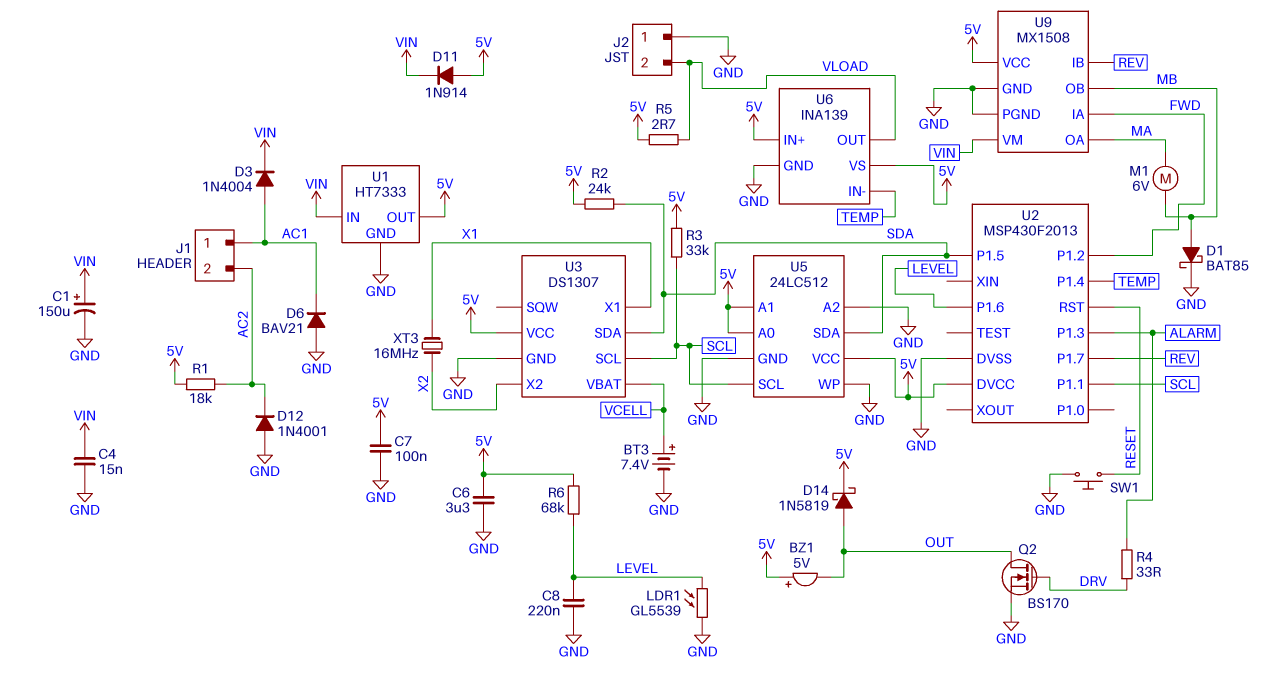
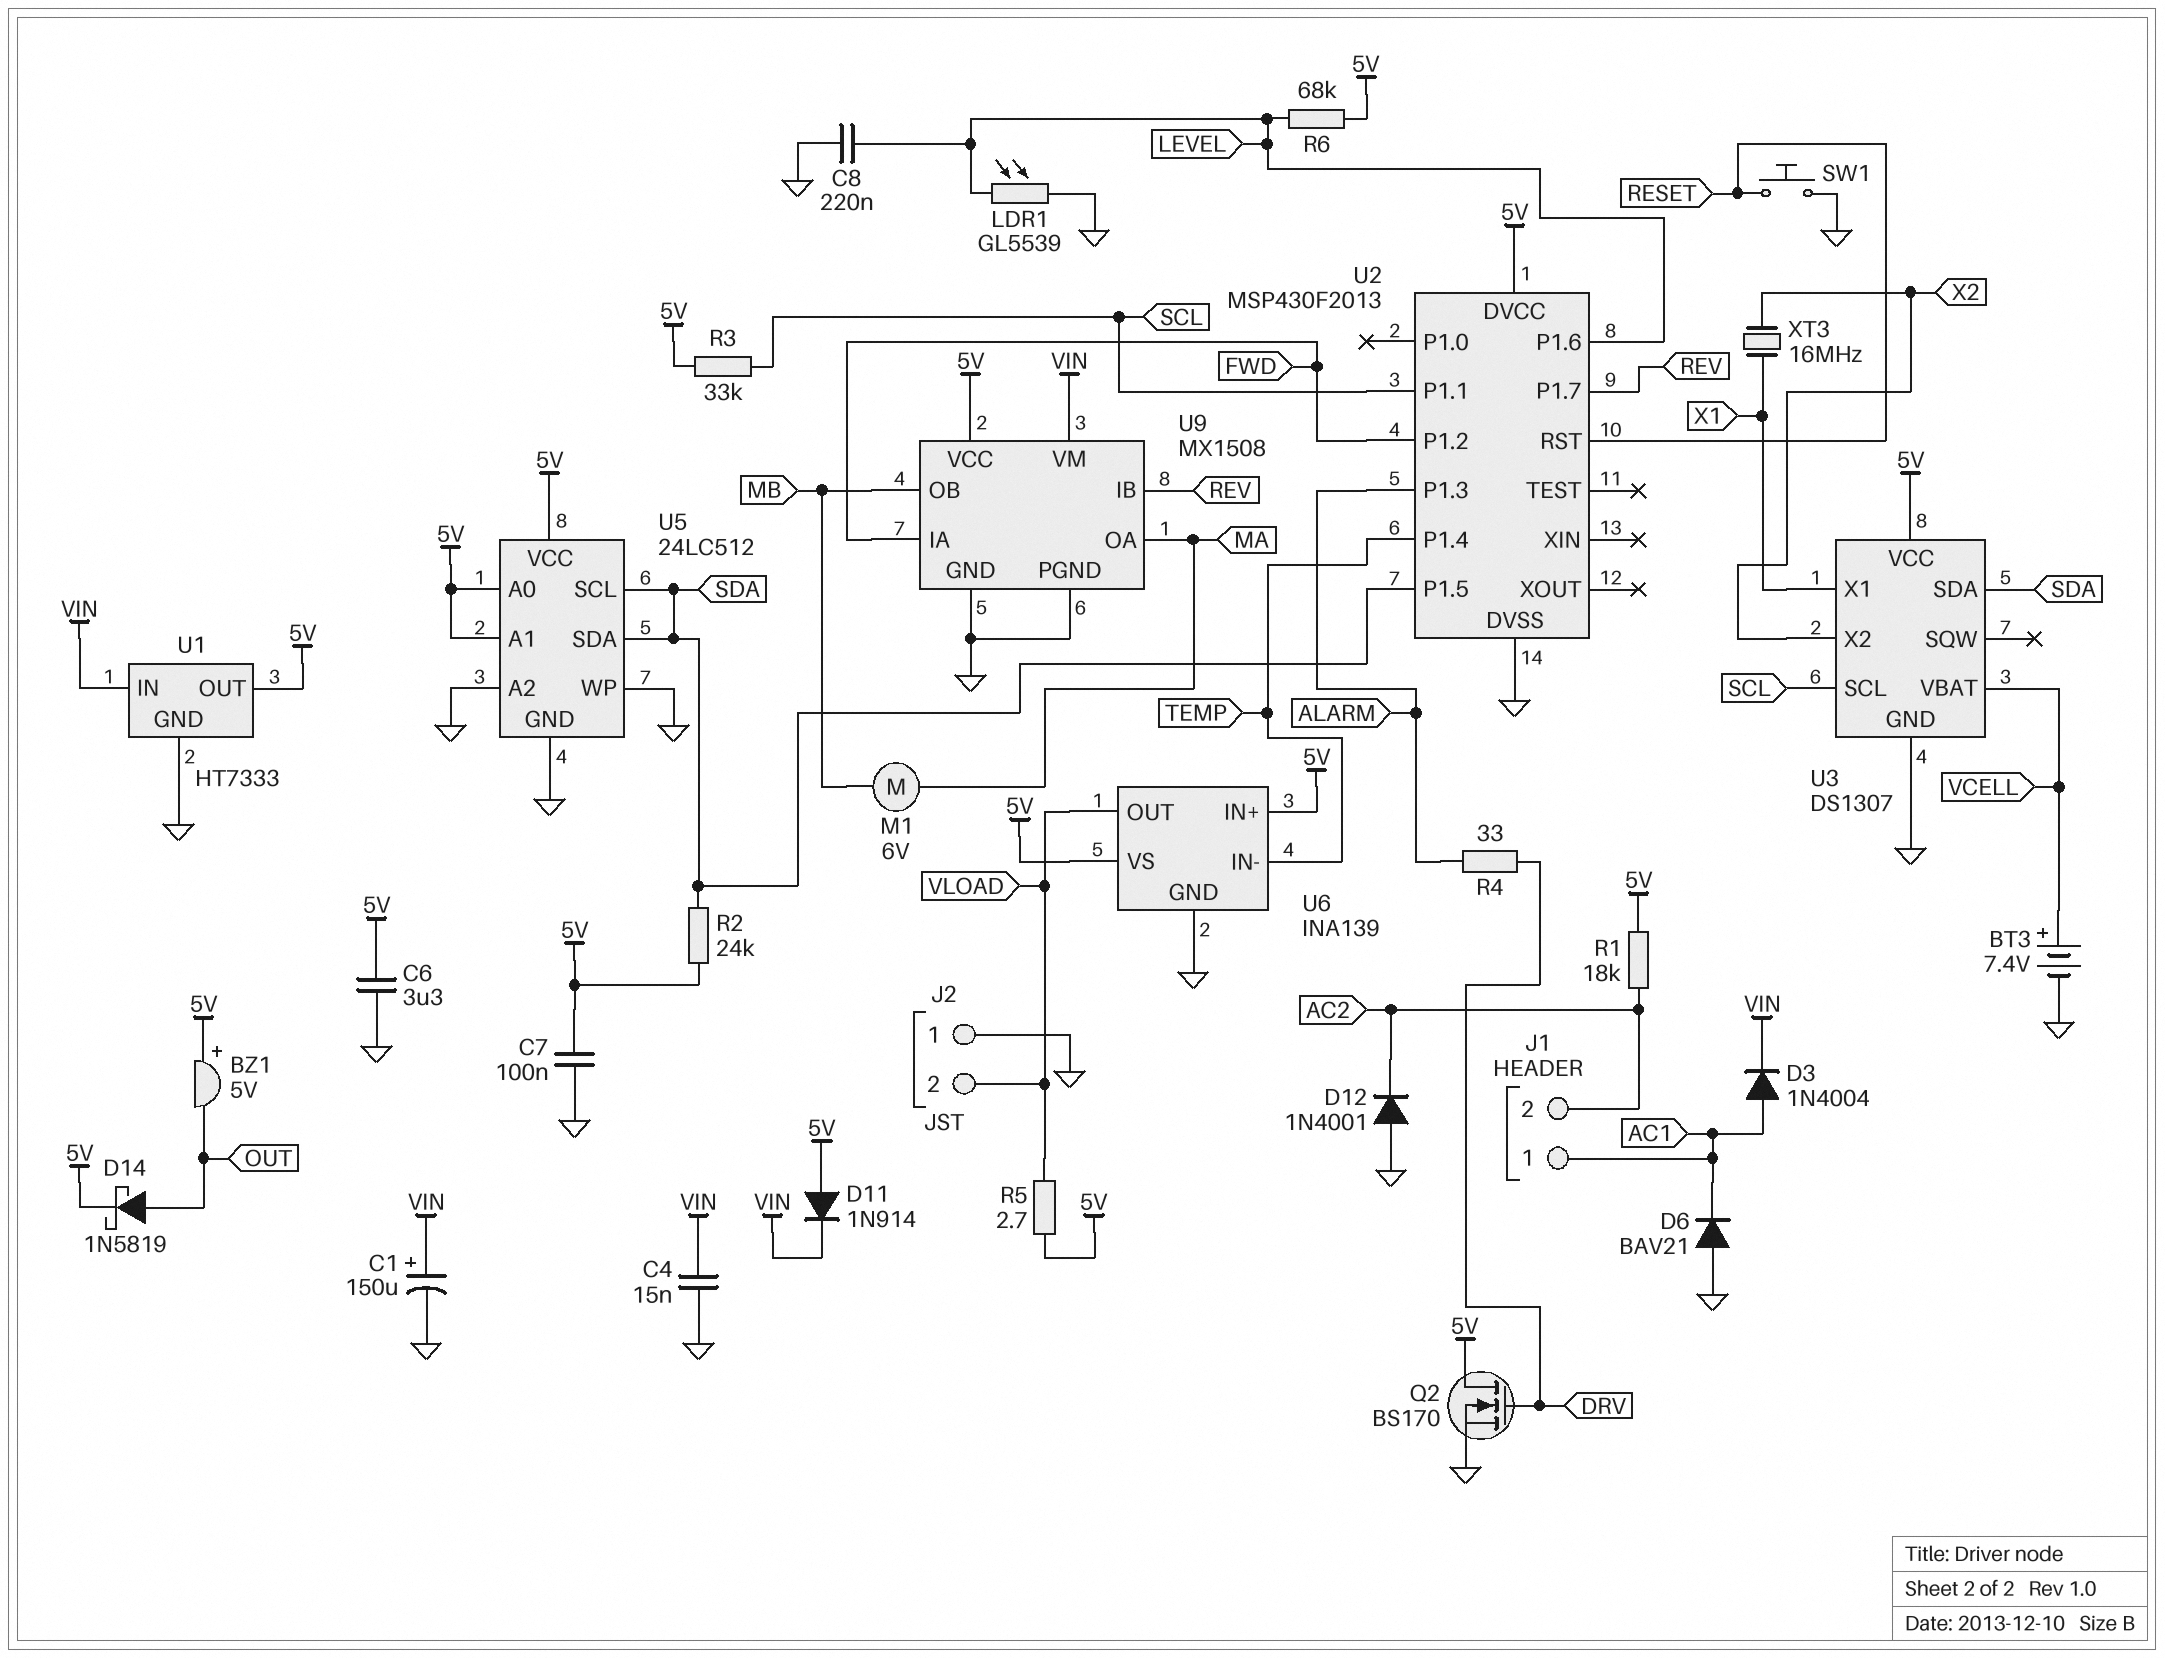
D1: schottky BAT85 (A MB, K GND) -> none
Q2: NMOS BS170 (G DRV, D OUT, S GND) -> NMOS BS170 (G DRV, D 5V, S GND)
U5 pin SCL: SCL -> SDA

